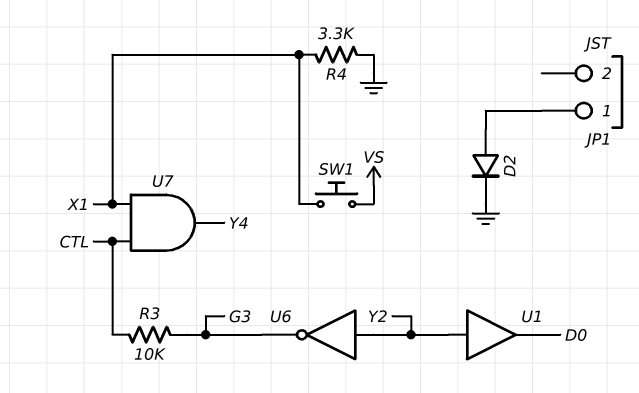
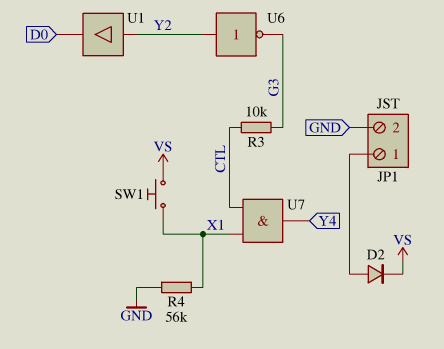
D2: diode (A JP1/1, K GND) -> diode (A JP1/1, K VS)
JP1 pin 2: none -> GND
R4: 3.3k (GND, X1) -> 56k (GND, X1)

